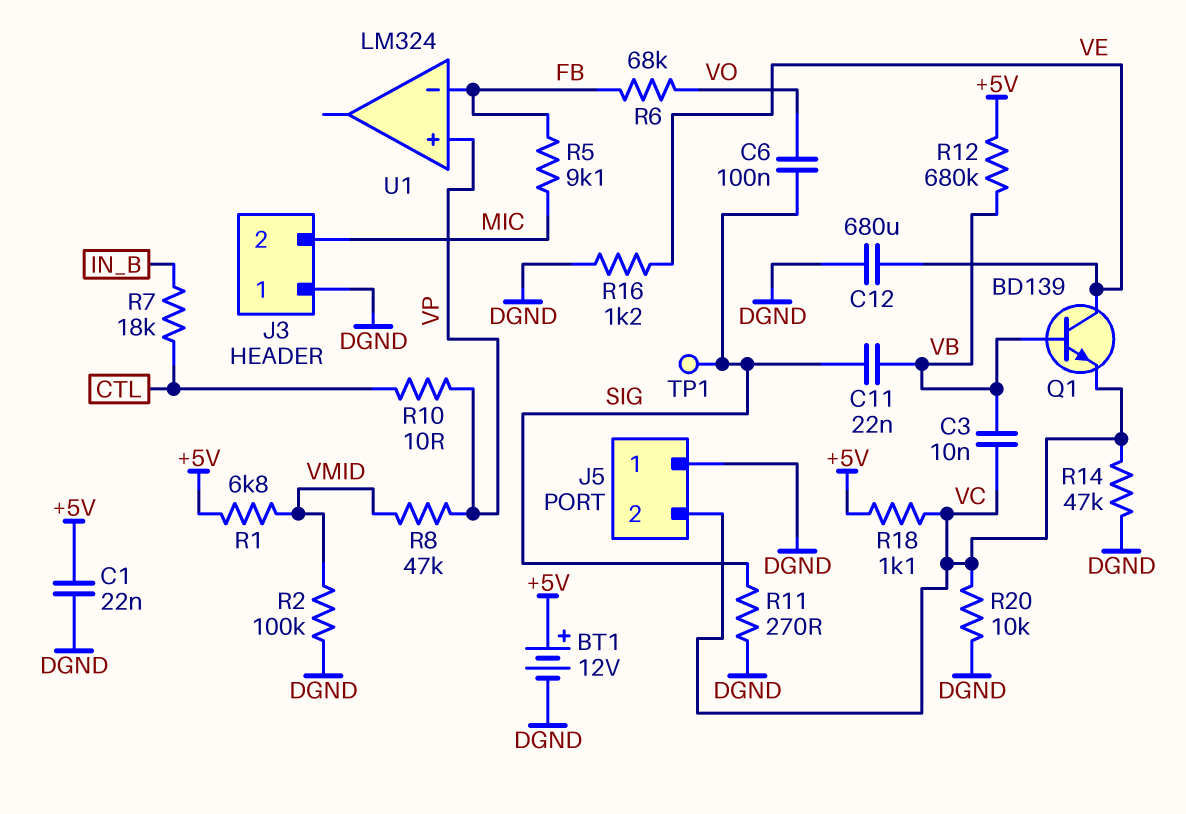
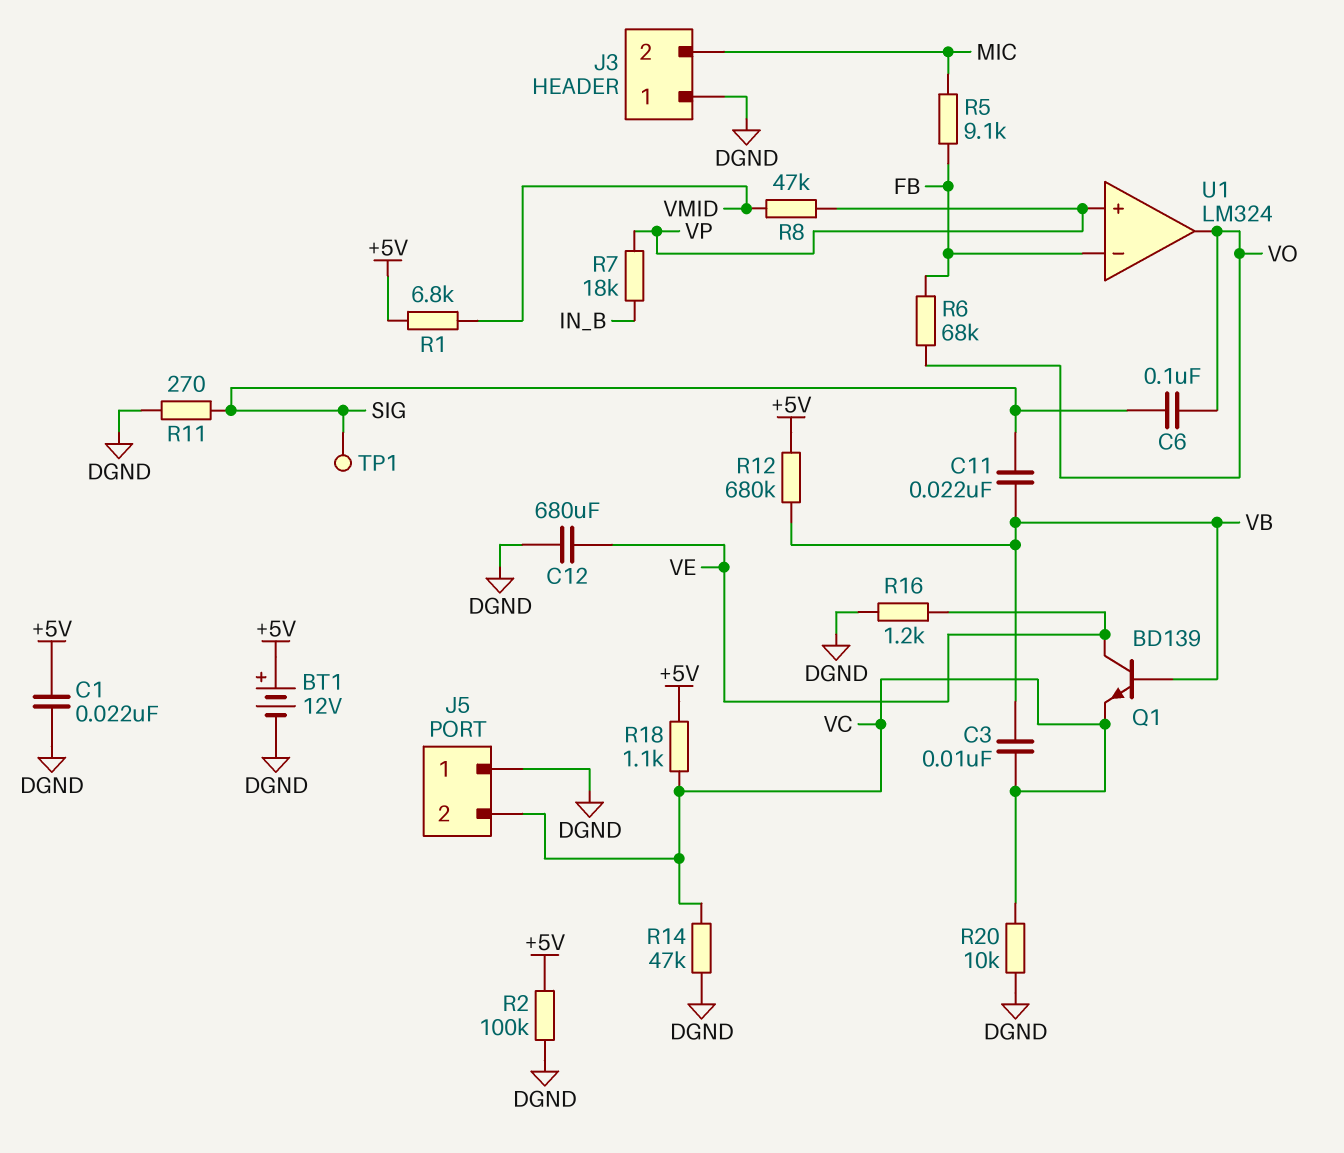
R2: 100k (DGND, VMID) -> 100k (+5V, DGND)
R7: 18k (CTL, IN_B) -> 18k (IN_B, VP)
R10: 10 (CTL, VP) -> none
U1 pin out: none -> VO

